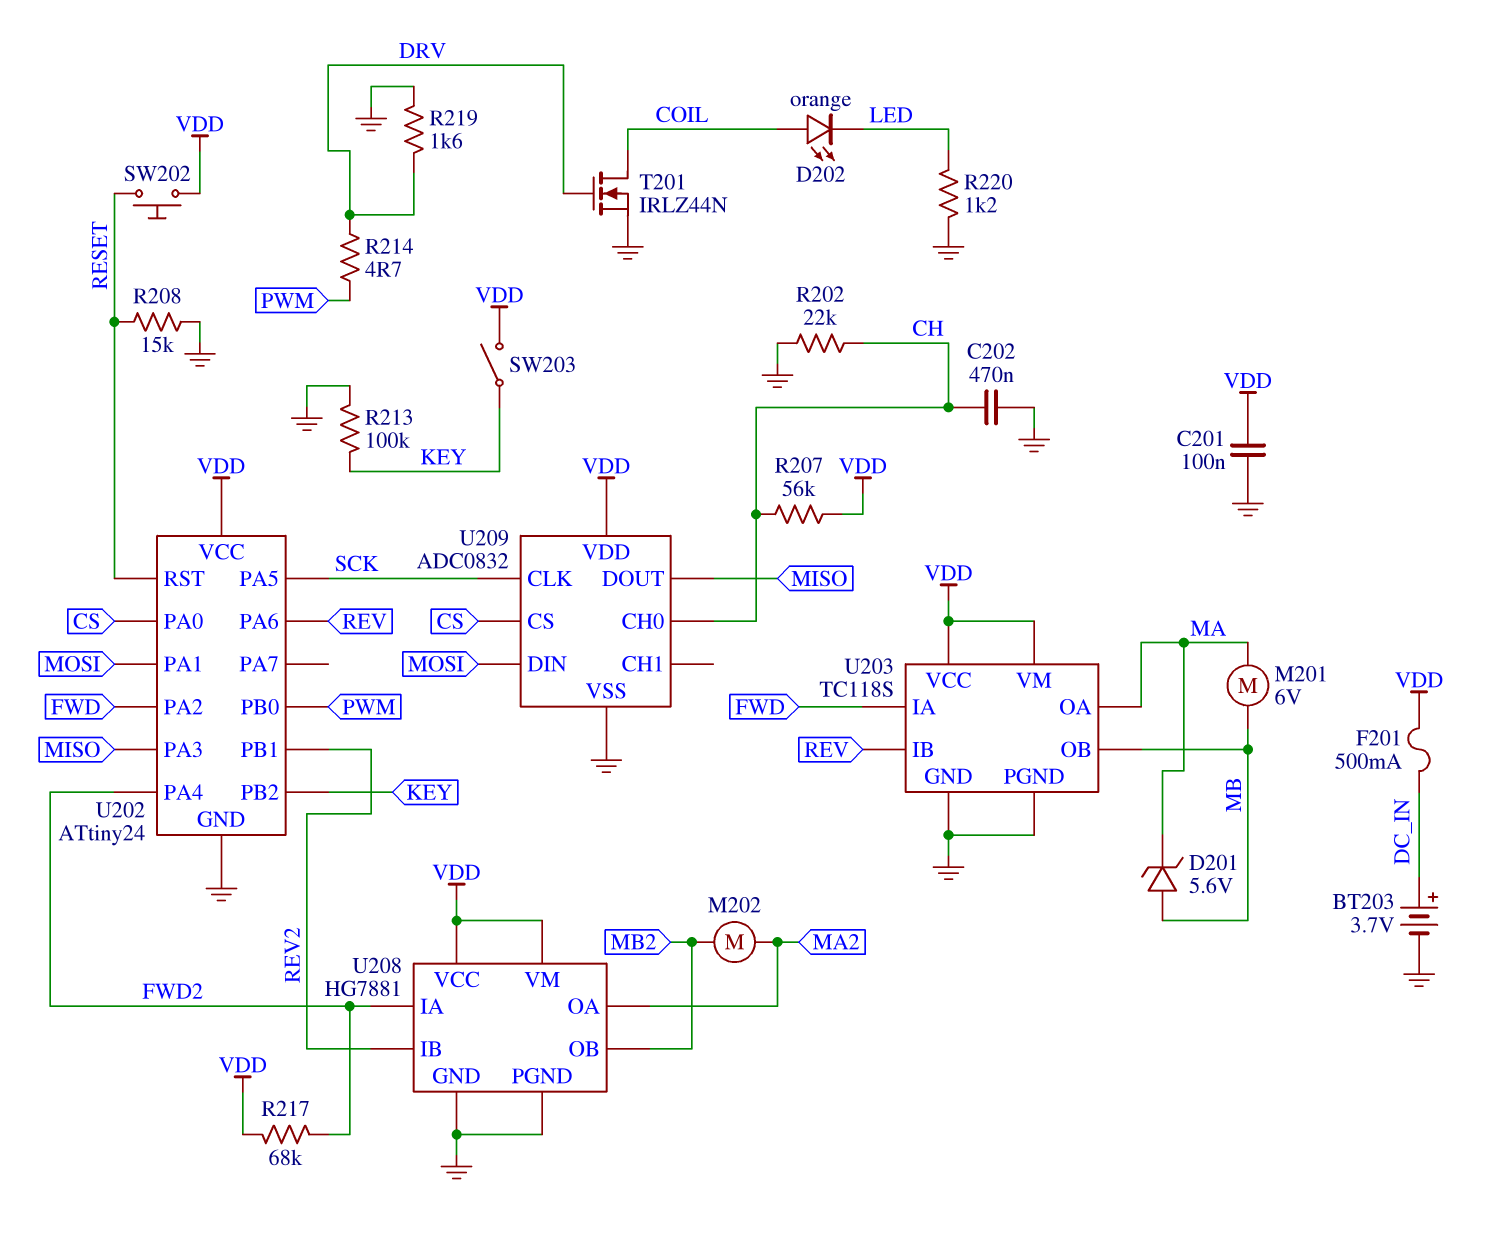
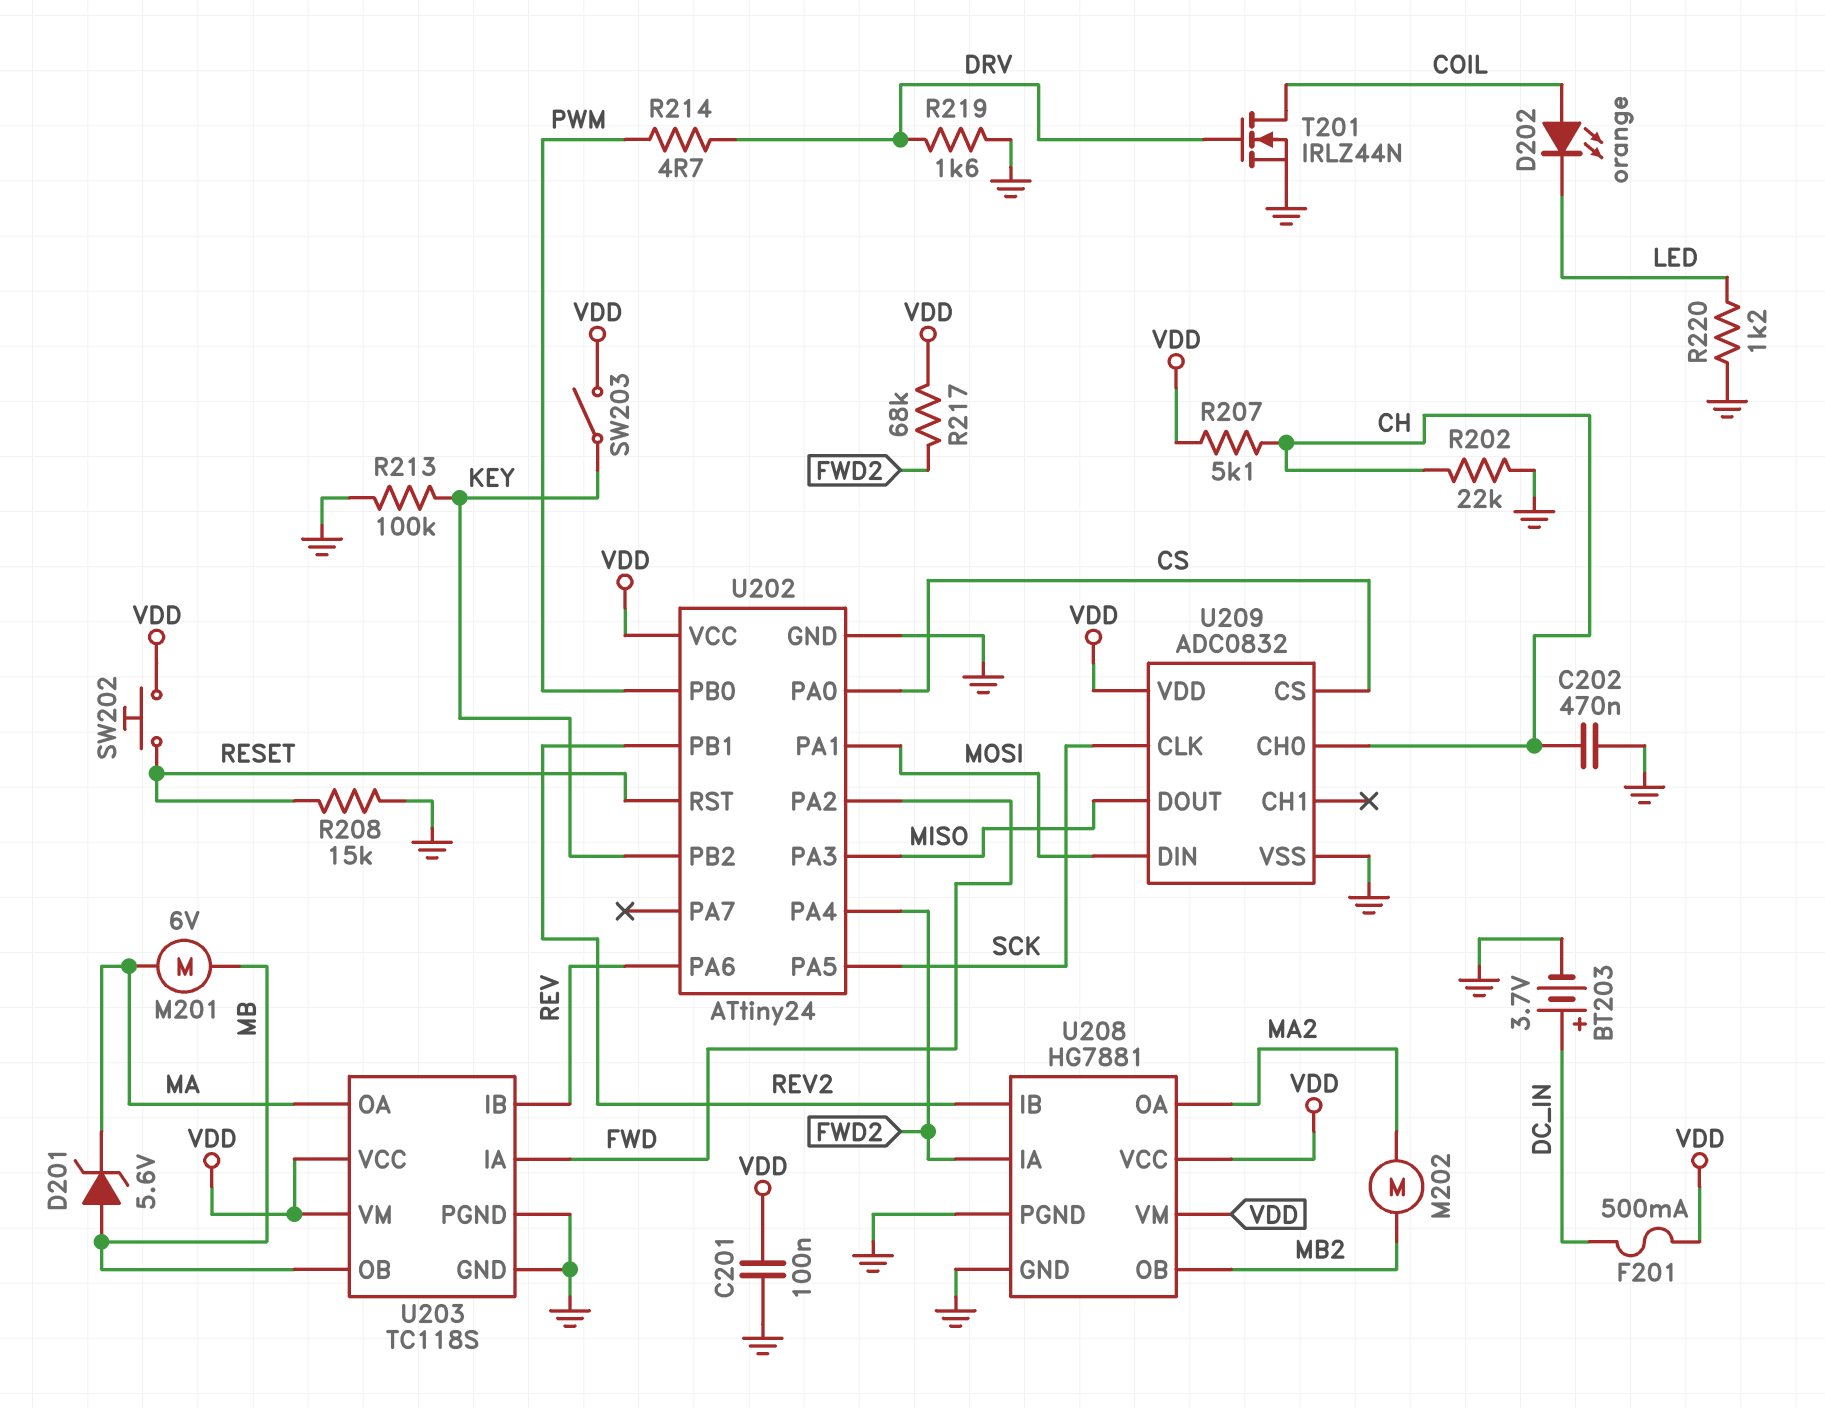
R207: 56k (CH, VDD) -> 5.1k (CH, VDD)

